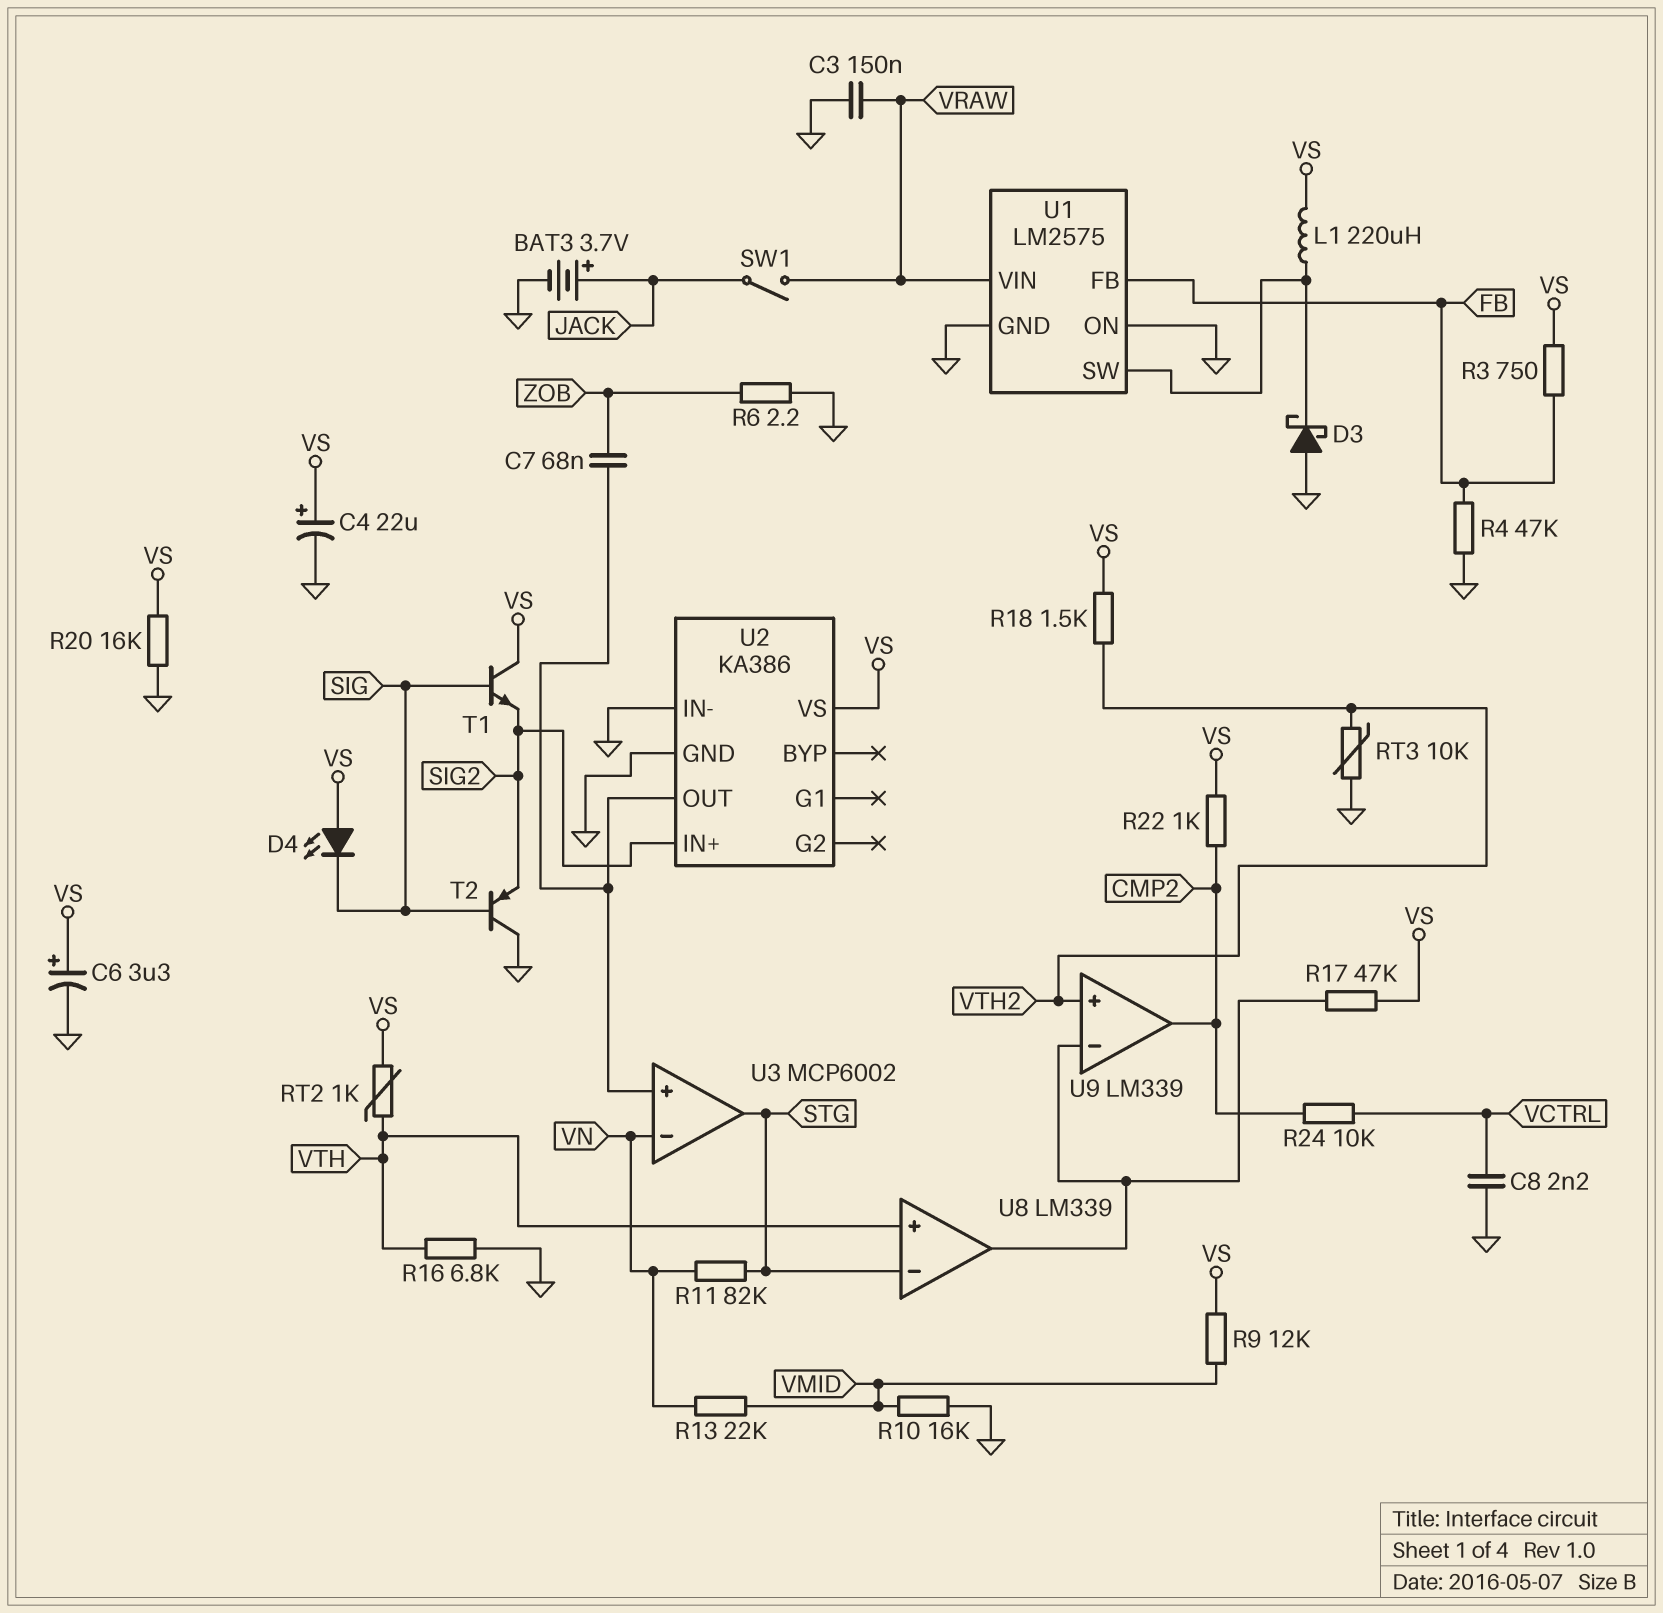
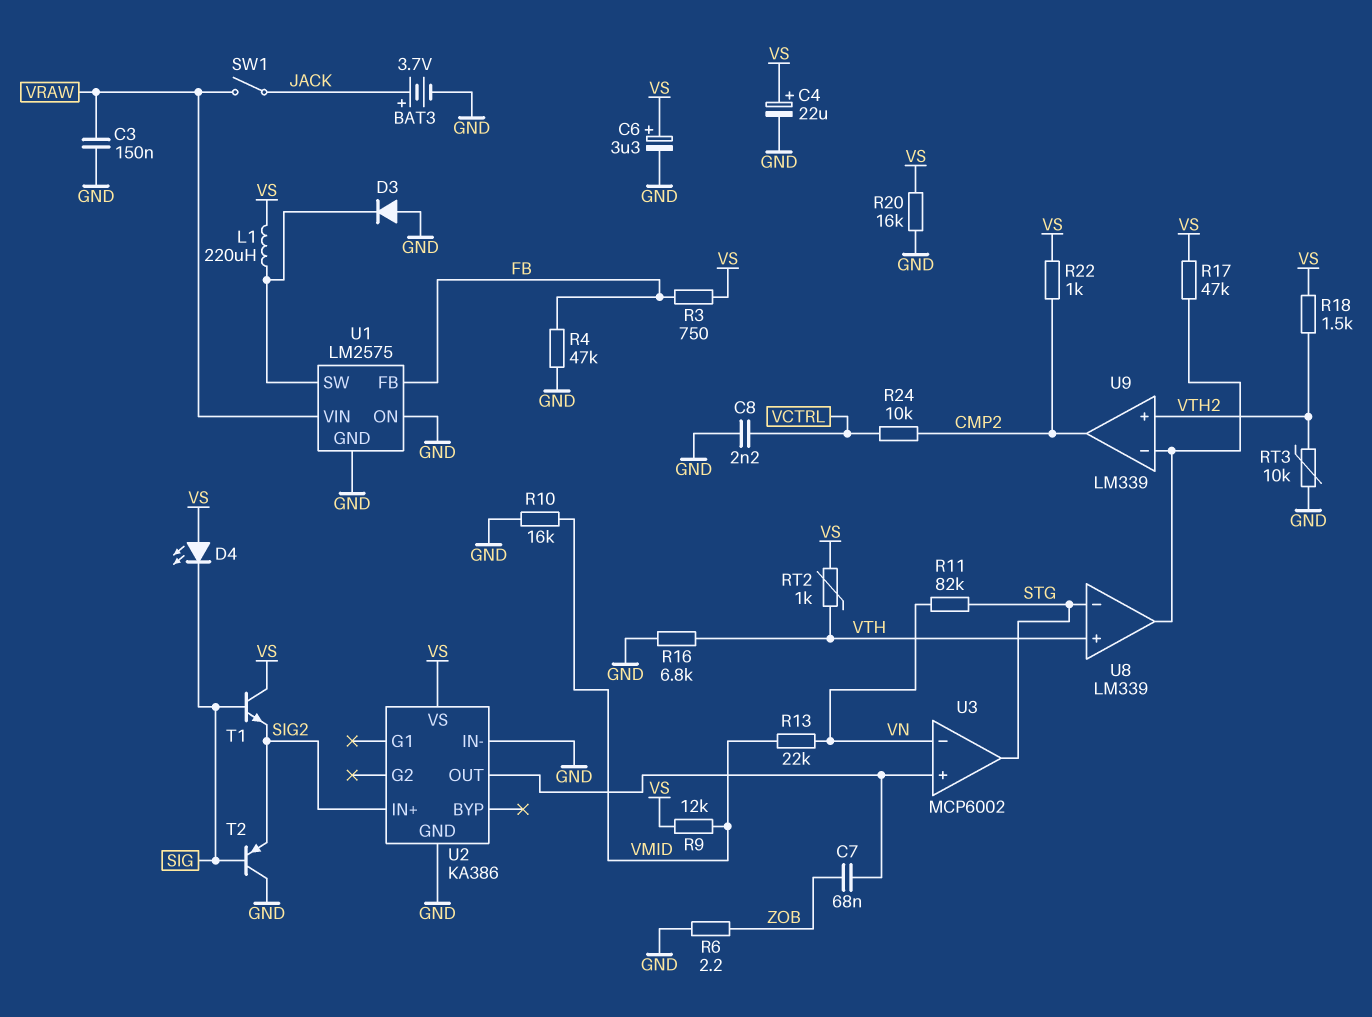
D3: schottky (A GND, K U1/SW) -> diode (A GND, K U1/SW)

